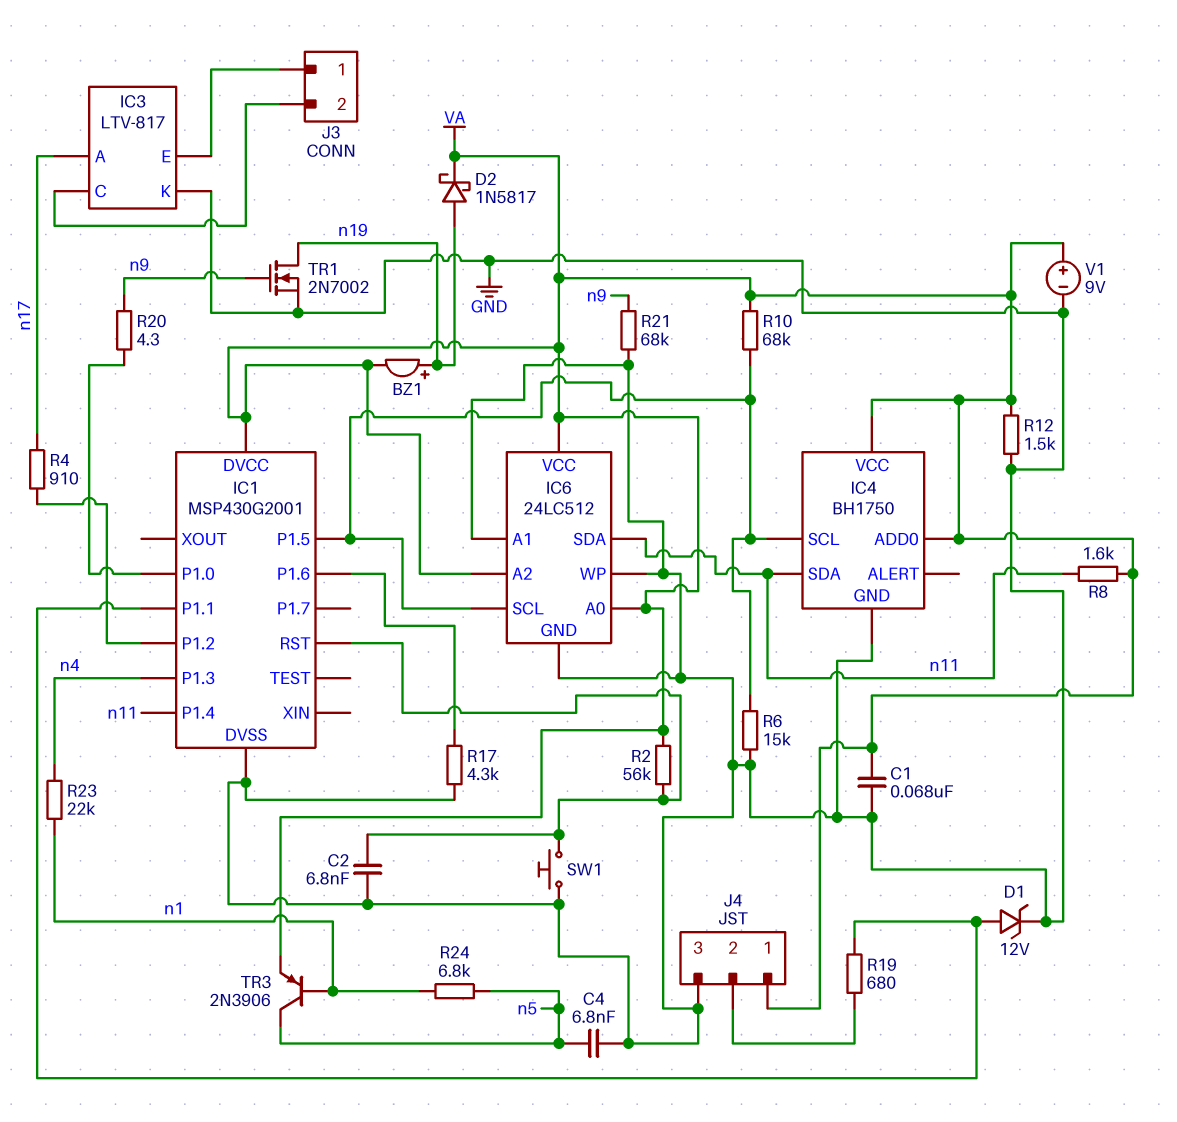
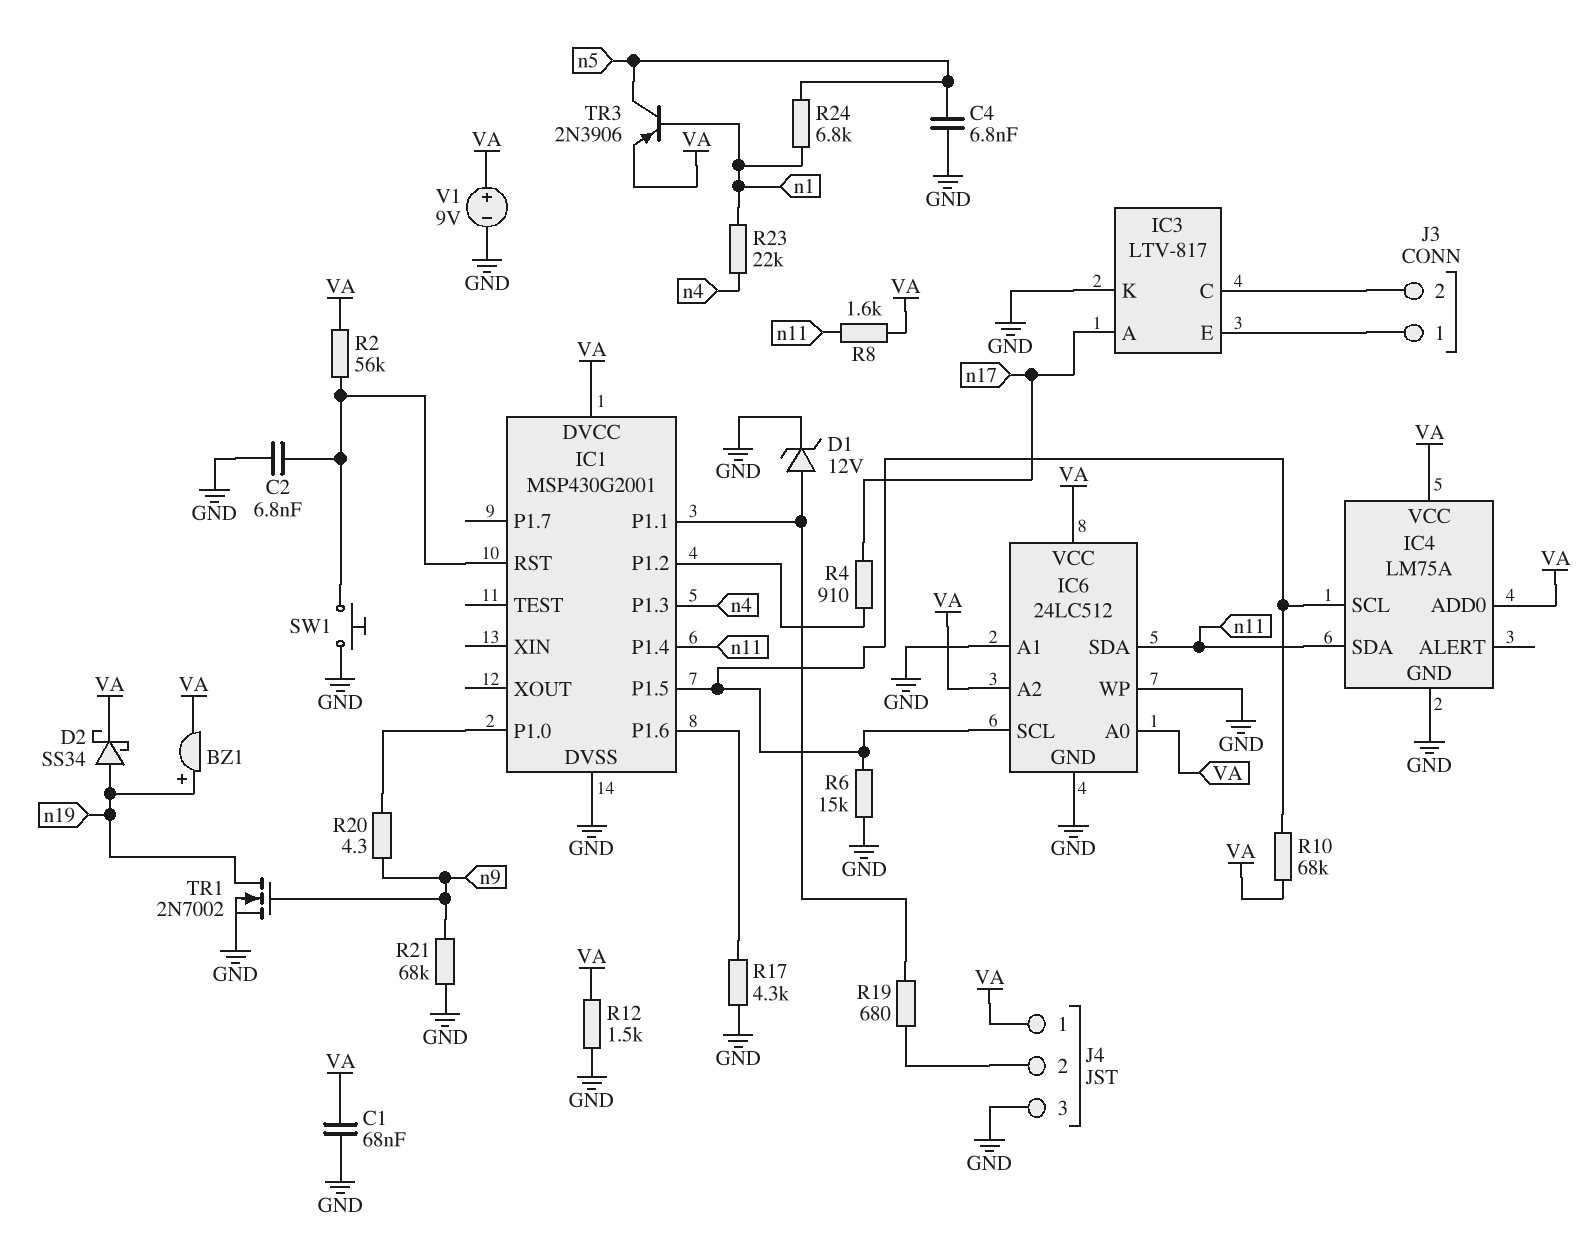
D2: schottky 1N5817 (A n19, K VA) -> schottky SS34 (A n19, K VA)
IC4: BH1750 -> LM75A

